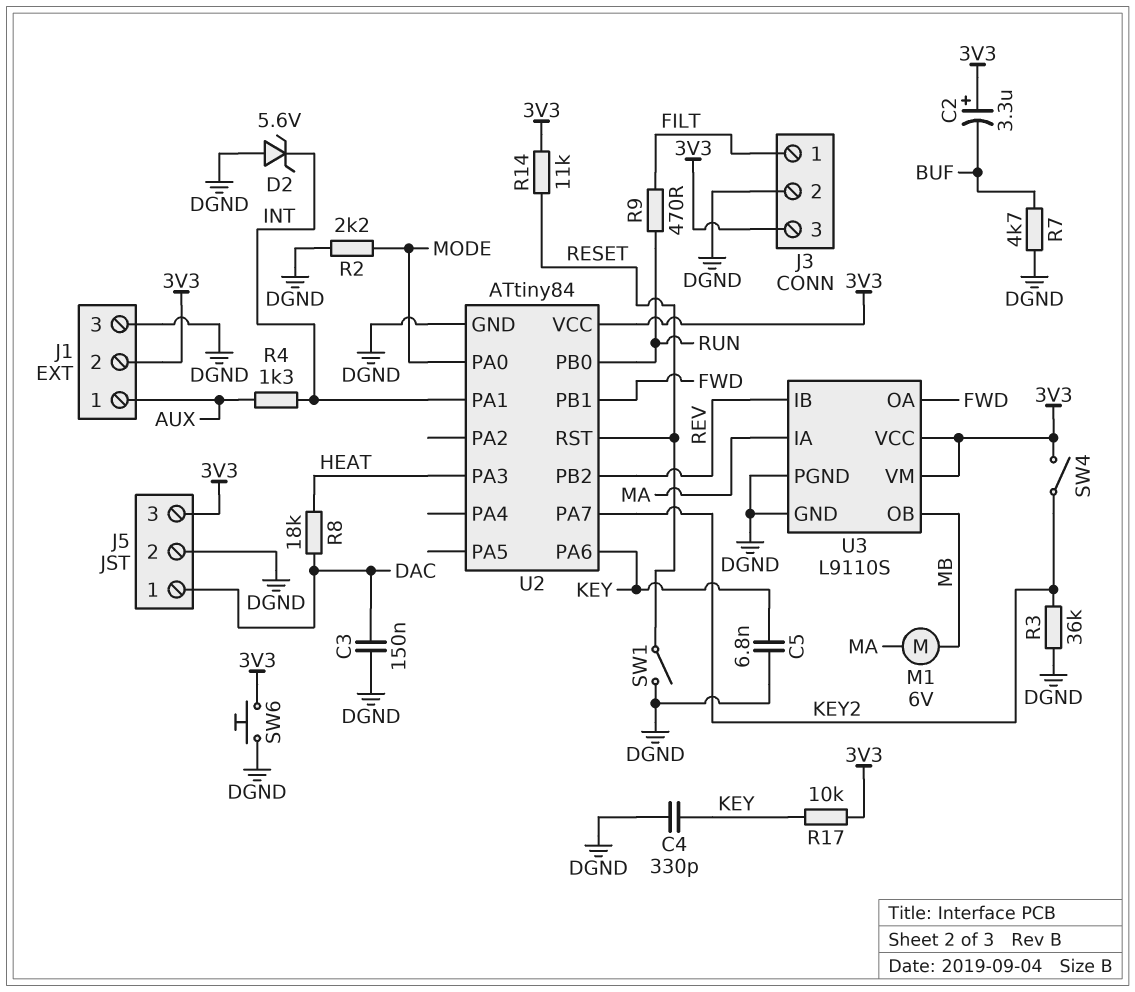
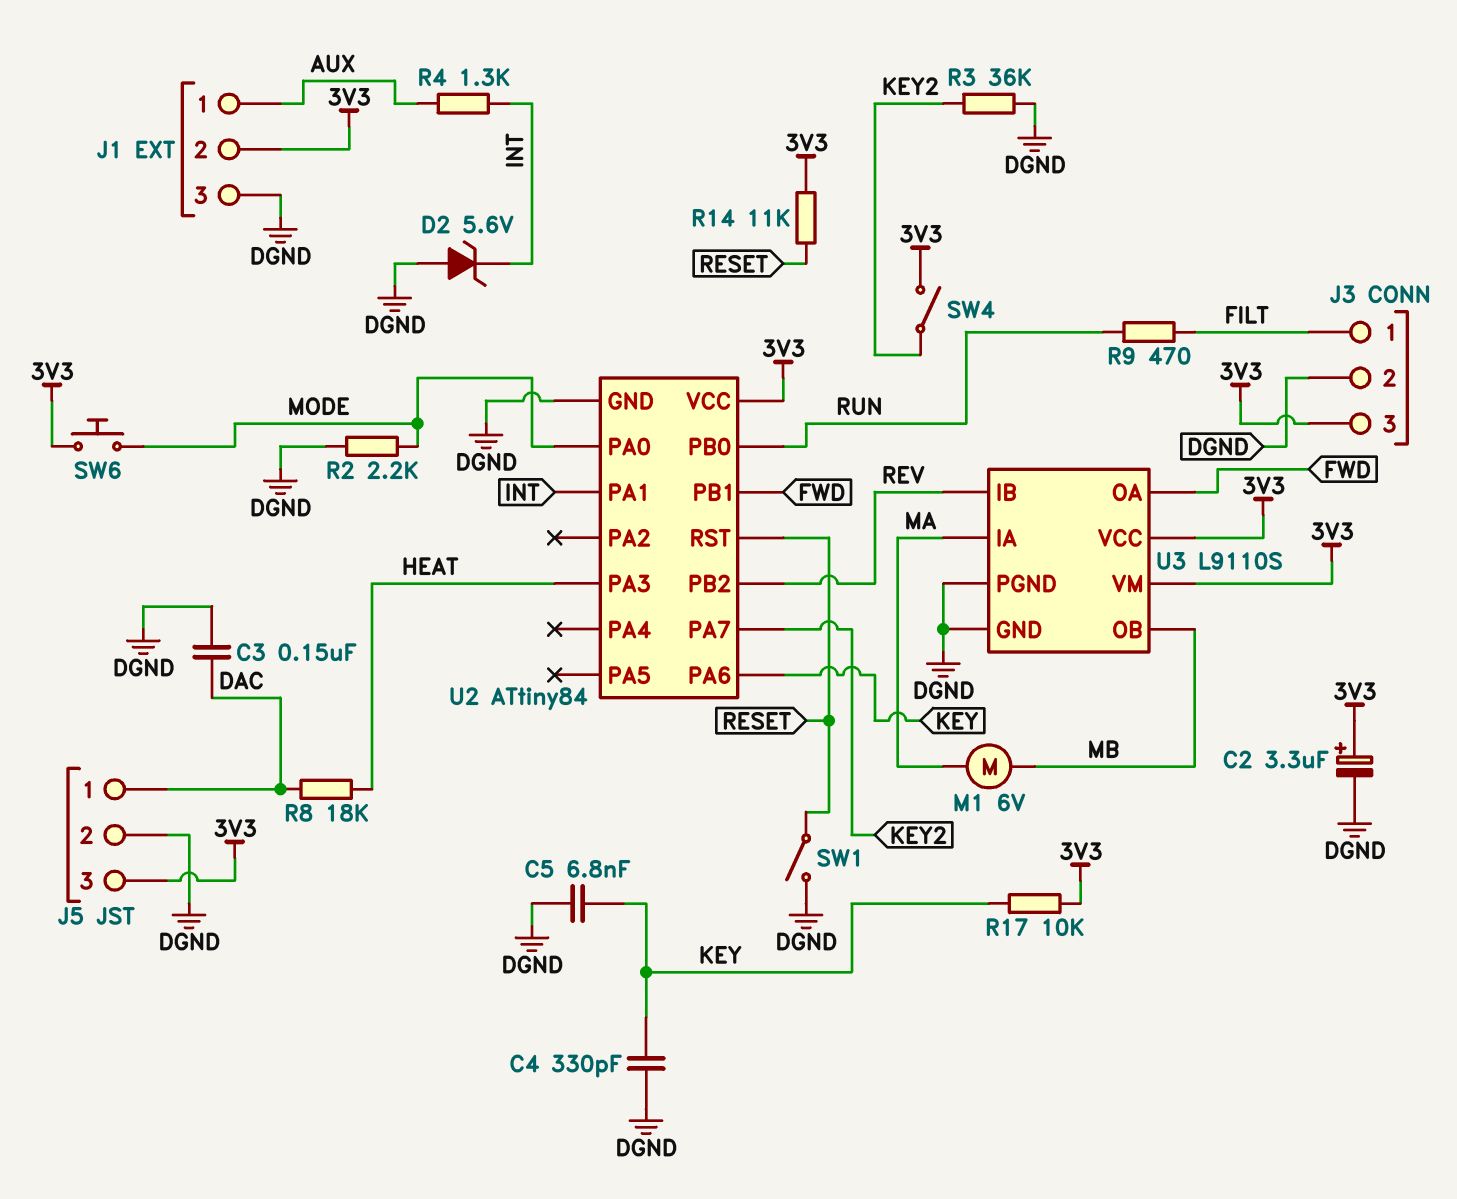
C2: 3.3uF (plus 3V3, minus BUF) -> 3.3uF (plus 3V3, minus DGND)
R7: 4.7k (BUF, DGND) -> none
SW6: button (3V3, DGND) -> button (3V3, MODE)

